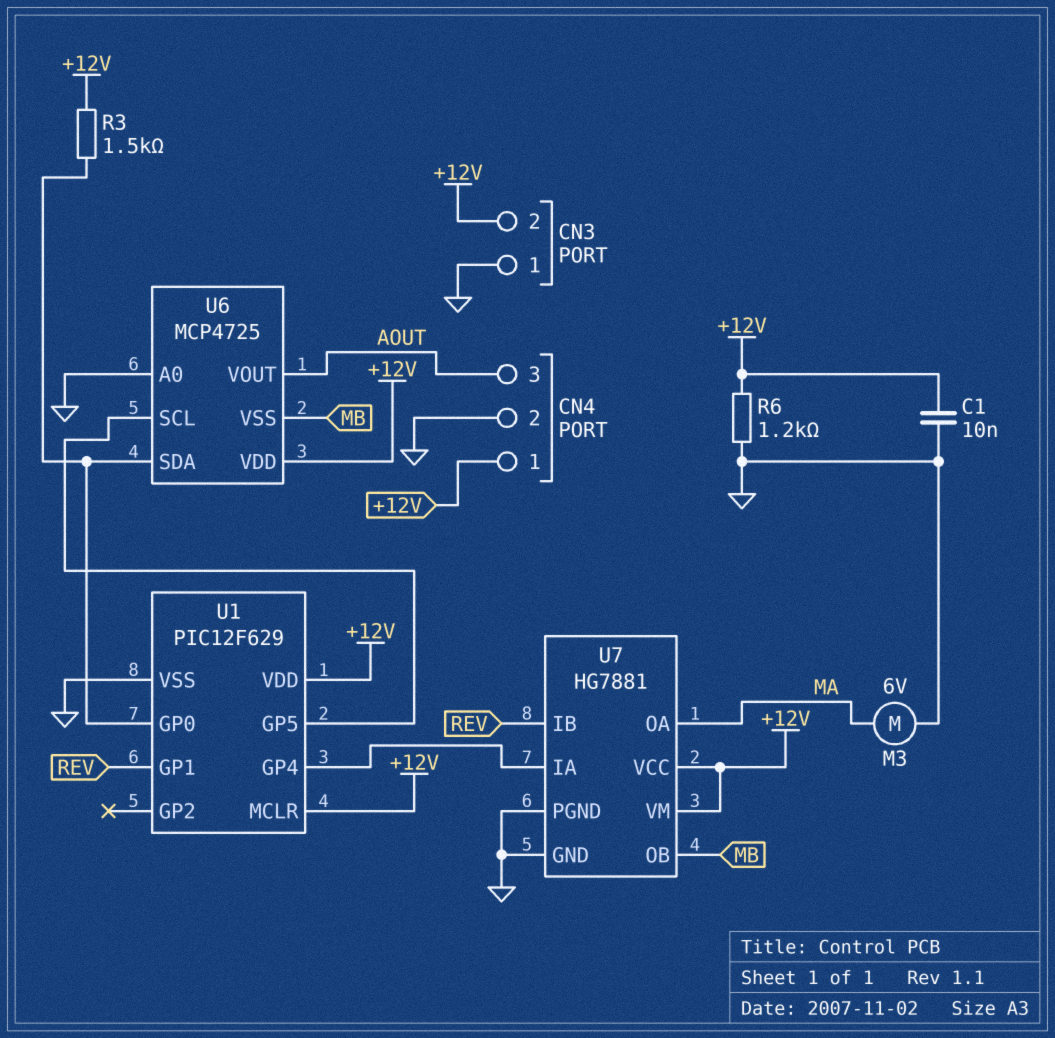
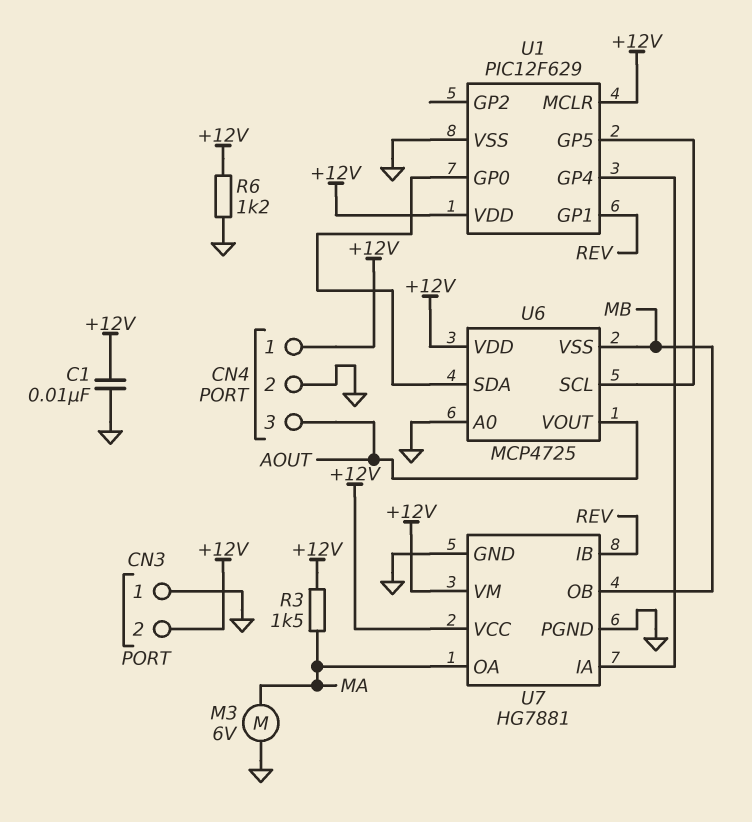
R3: 1.5k (+12V, U1/GP0) -> 1.5k (+12V, MA)

